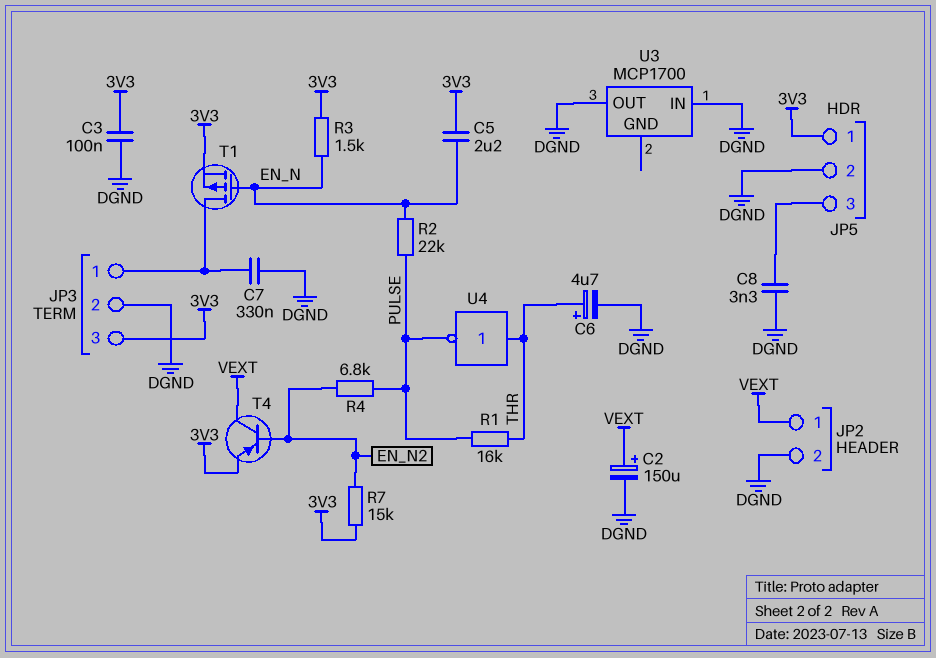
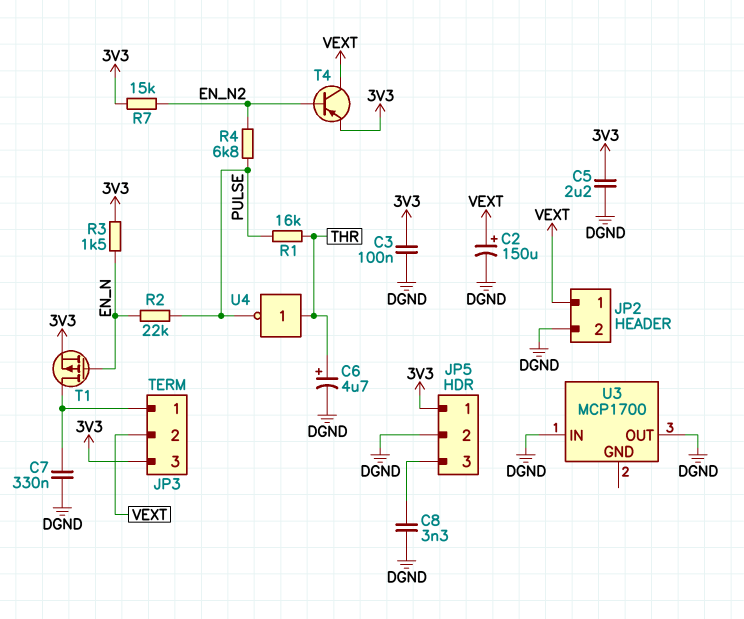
C5: 2.2uF (3V3, EN_N) -> 2.2uF (3V3, DGND)
JP3 pin 2: DGND -> VEXT

